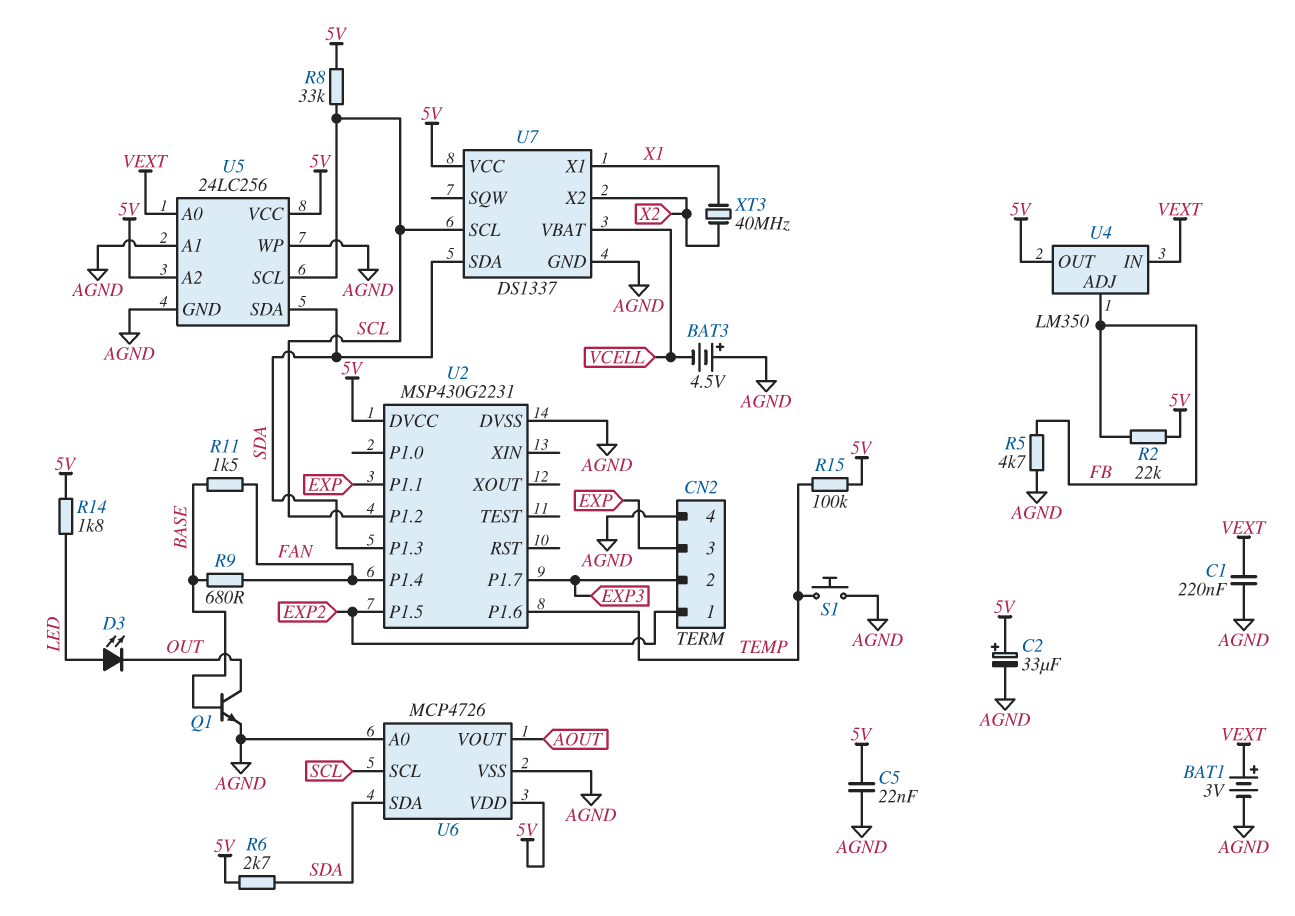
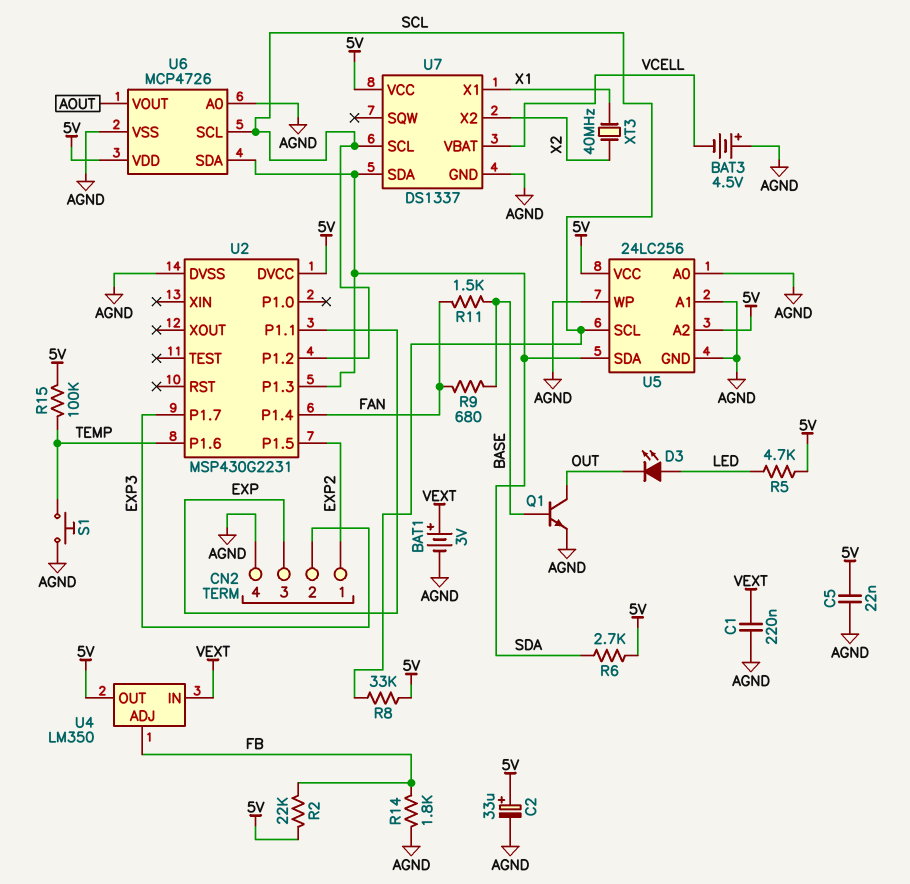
R5: 4.7k (AGND, FB) -> 4.7k (5V, LED)
R14: 1.8k (5V, LED) -> 1.8k (AGND, FB)
U5 pin A0: VEXT -> AGND

